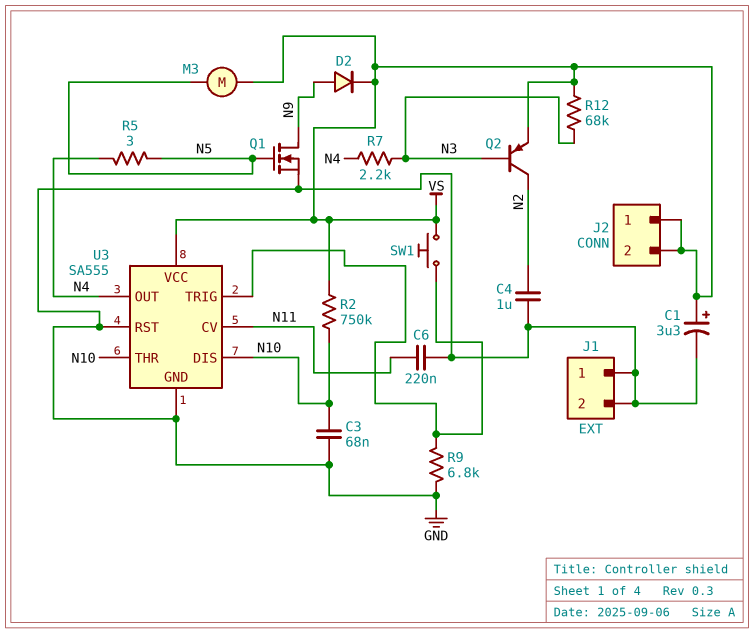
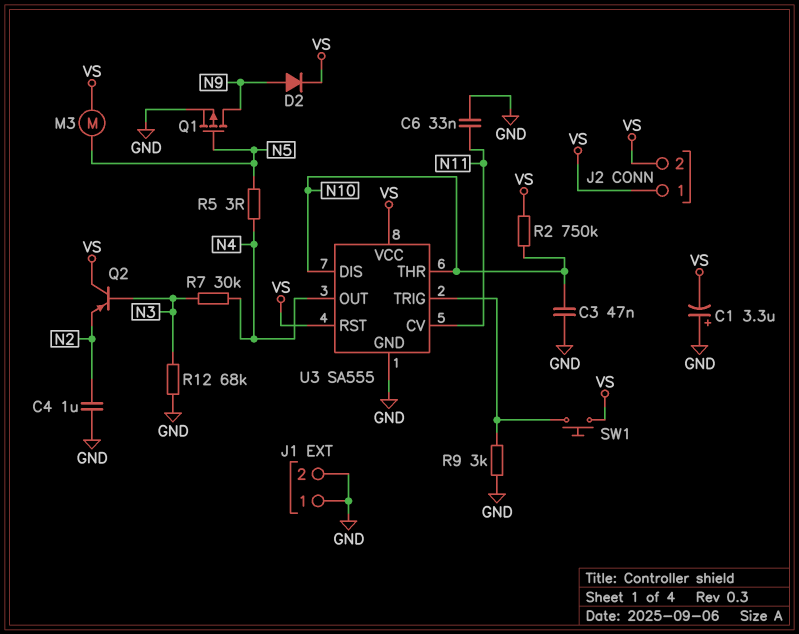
C1: 3.3uF (plus VS, minus GND) -> 3.3uF (plus GND, minus VS)
C3: 68nF (GND, N10) -> 47nF (GND, N10)
C6: 220nF (GND, N11) -> 33nF (GND, N11)
Q1: NMOS (G N5, D N9, S GND) -> PMOS (G N5, D N9, S GND)
Q2: PNP (B N3, C N2, E VS) -> PNP (B N3, C VS, E N2)
R7: 2.2k (N3, N4) -> 30k (N3, N4)
R9: 6.8k (GND, U3/TRIG) -> 3k (GND, U3/TRIG)
R12: 68k (N3, VS) -> 68k (GND, N3)
U3 pin RST: GND -> VS

